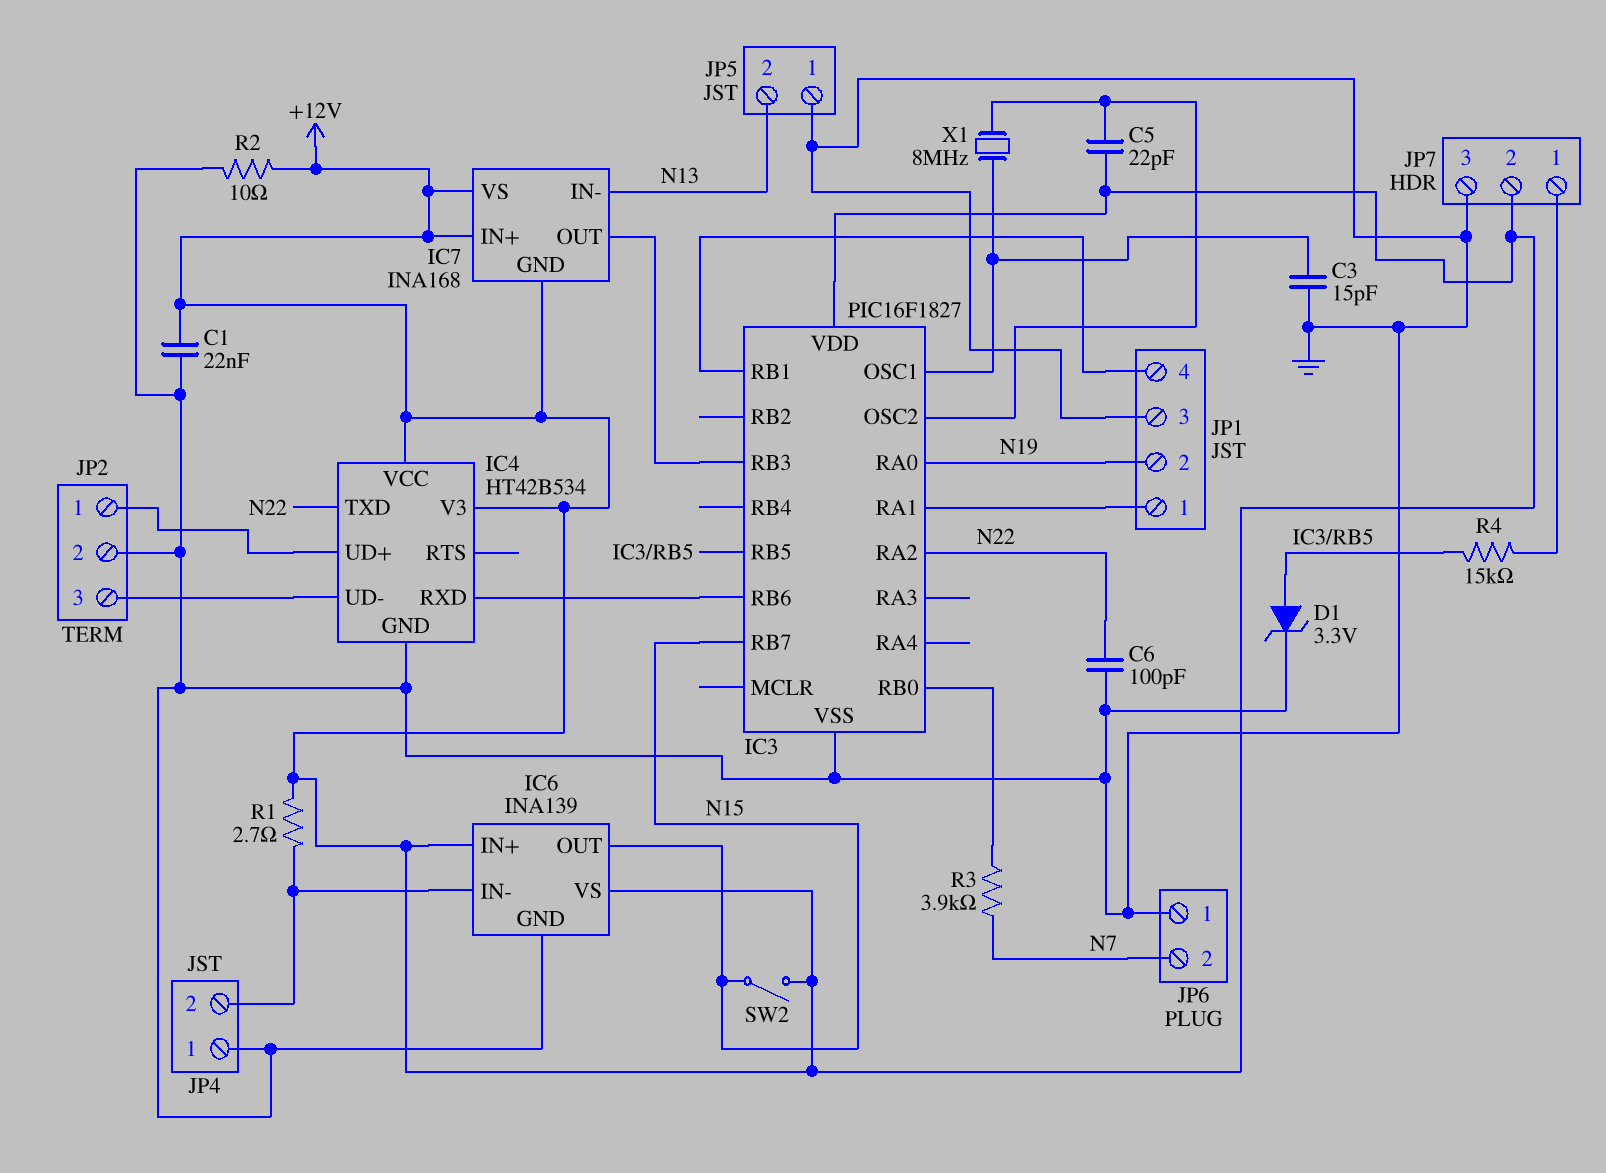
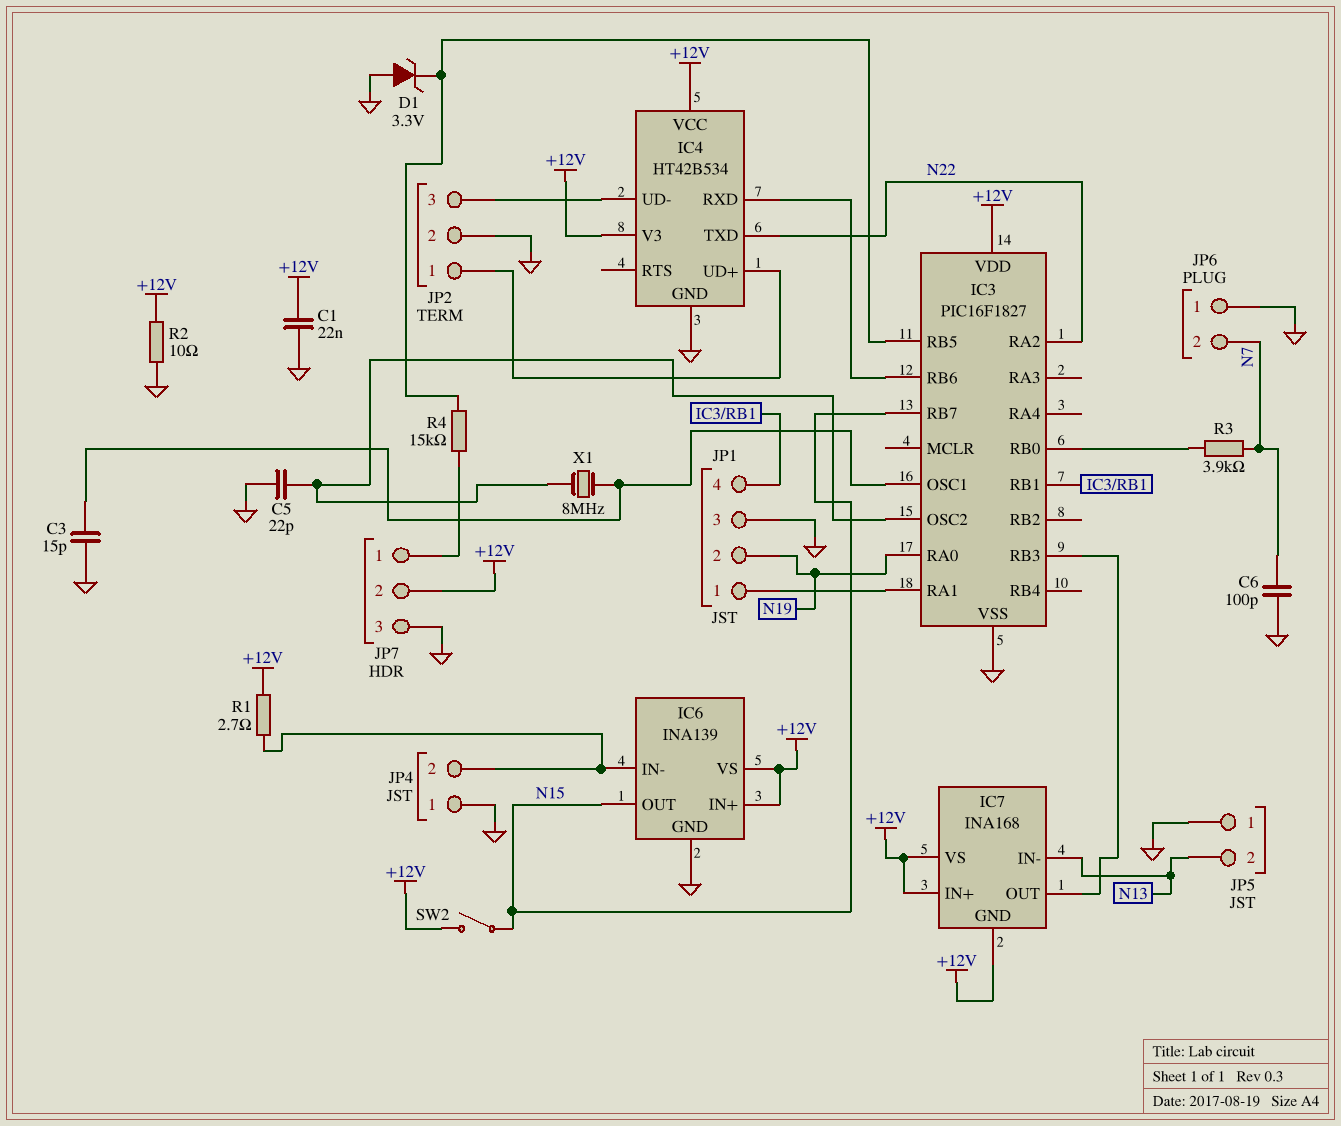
C5: 22pF (+12V, IC3/OSC2) -> 22pF (GND, IC3/OSC2)
C6: 100pF (GND, N22) -> 100pF (GND, N7)
D1: zener 3.3V (A IC3/RB5, K GND) -> zener 3.3V (A GND, K IC3/RB5)

